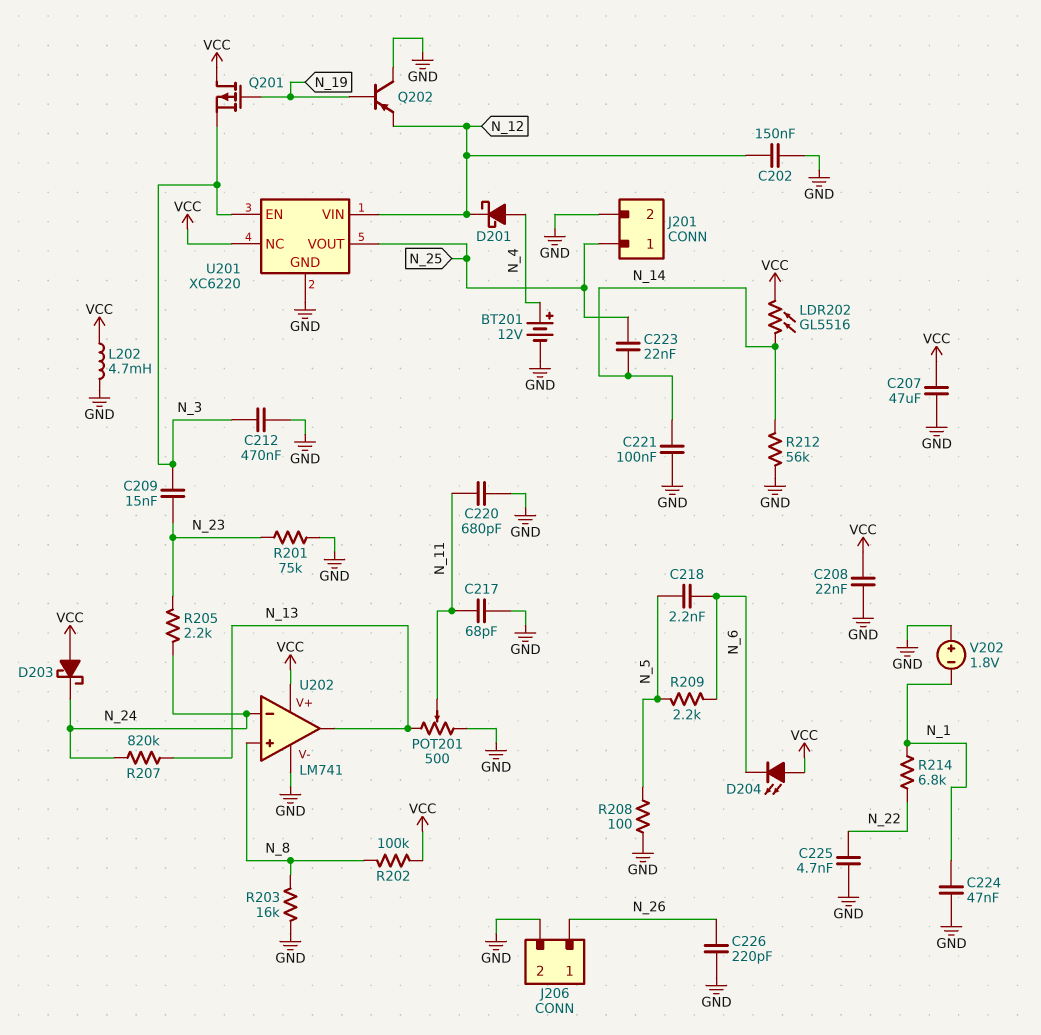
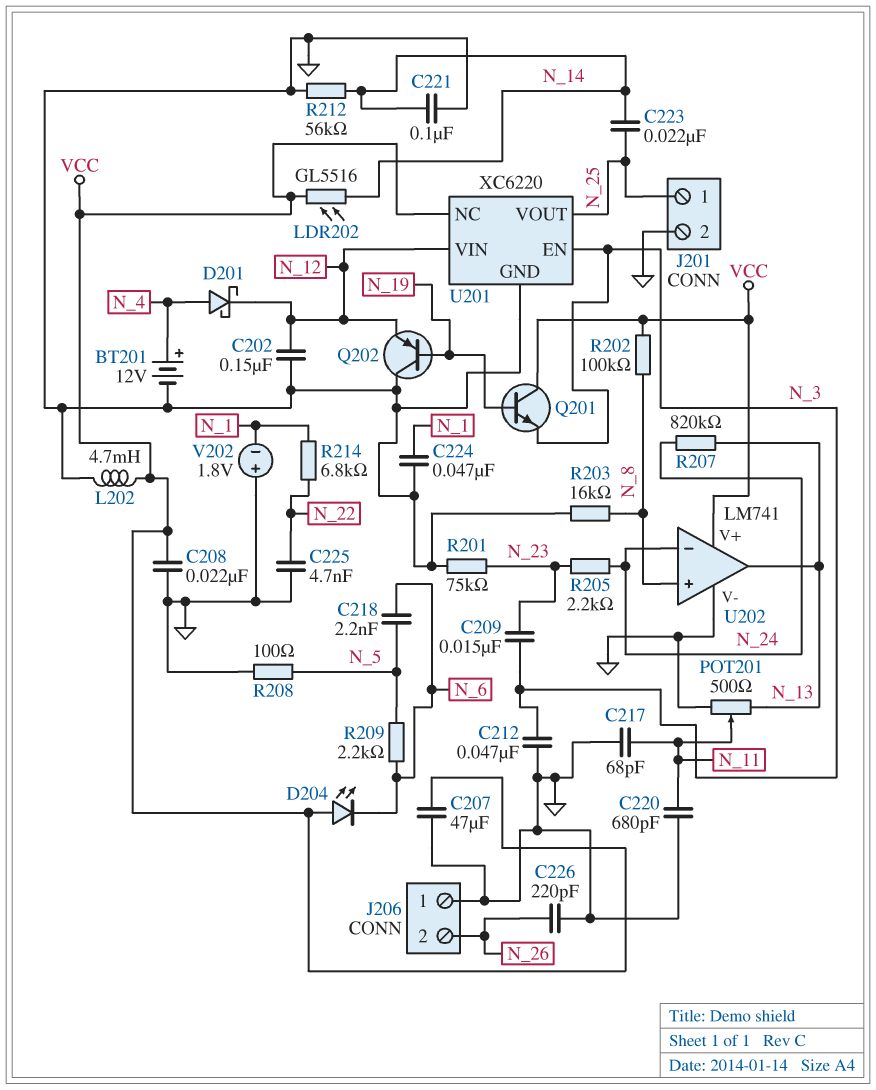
C212: 470nF (GND, N_3) -> 47nF (GND, N_3)
D203: schottky (A VCC, K N_24) -> none
J206 pin 1: N_26 -> GND
J206 pin 2: GND -> N_26
Q201: PMOS (G N_19, D VCC, S N_3) -> NPN (B N_19, C VCC, E N_3)

